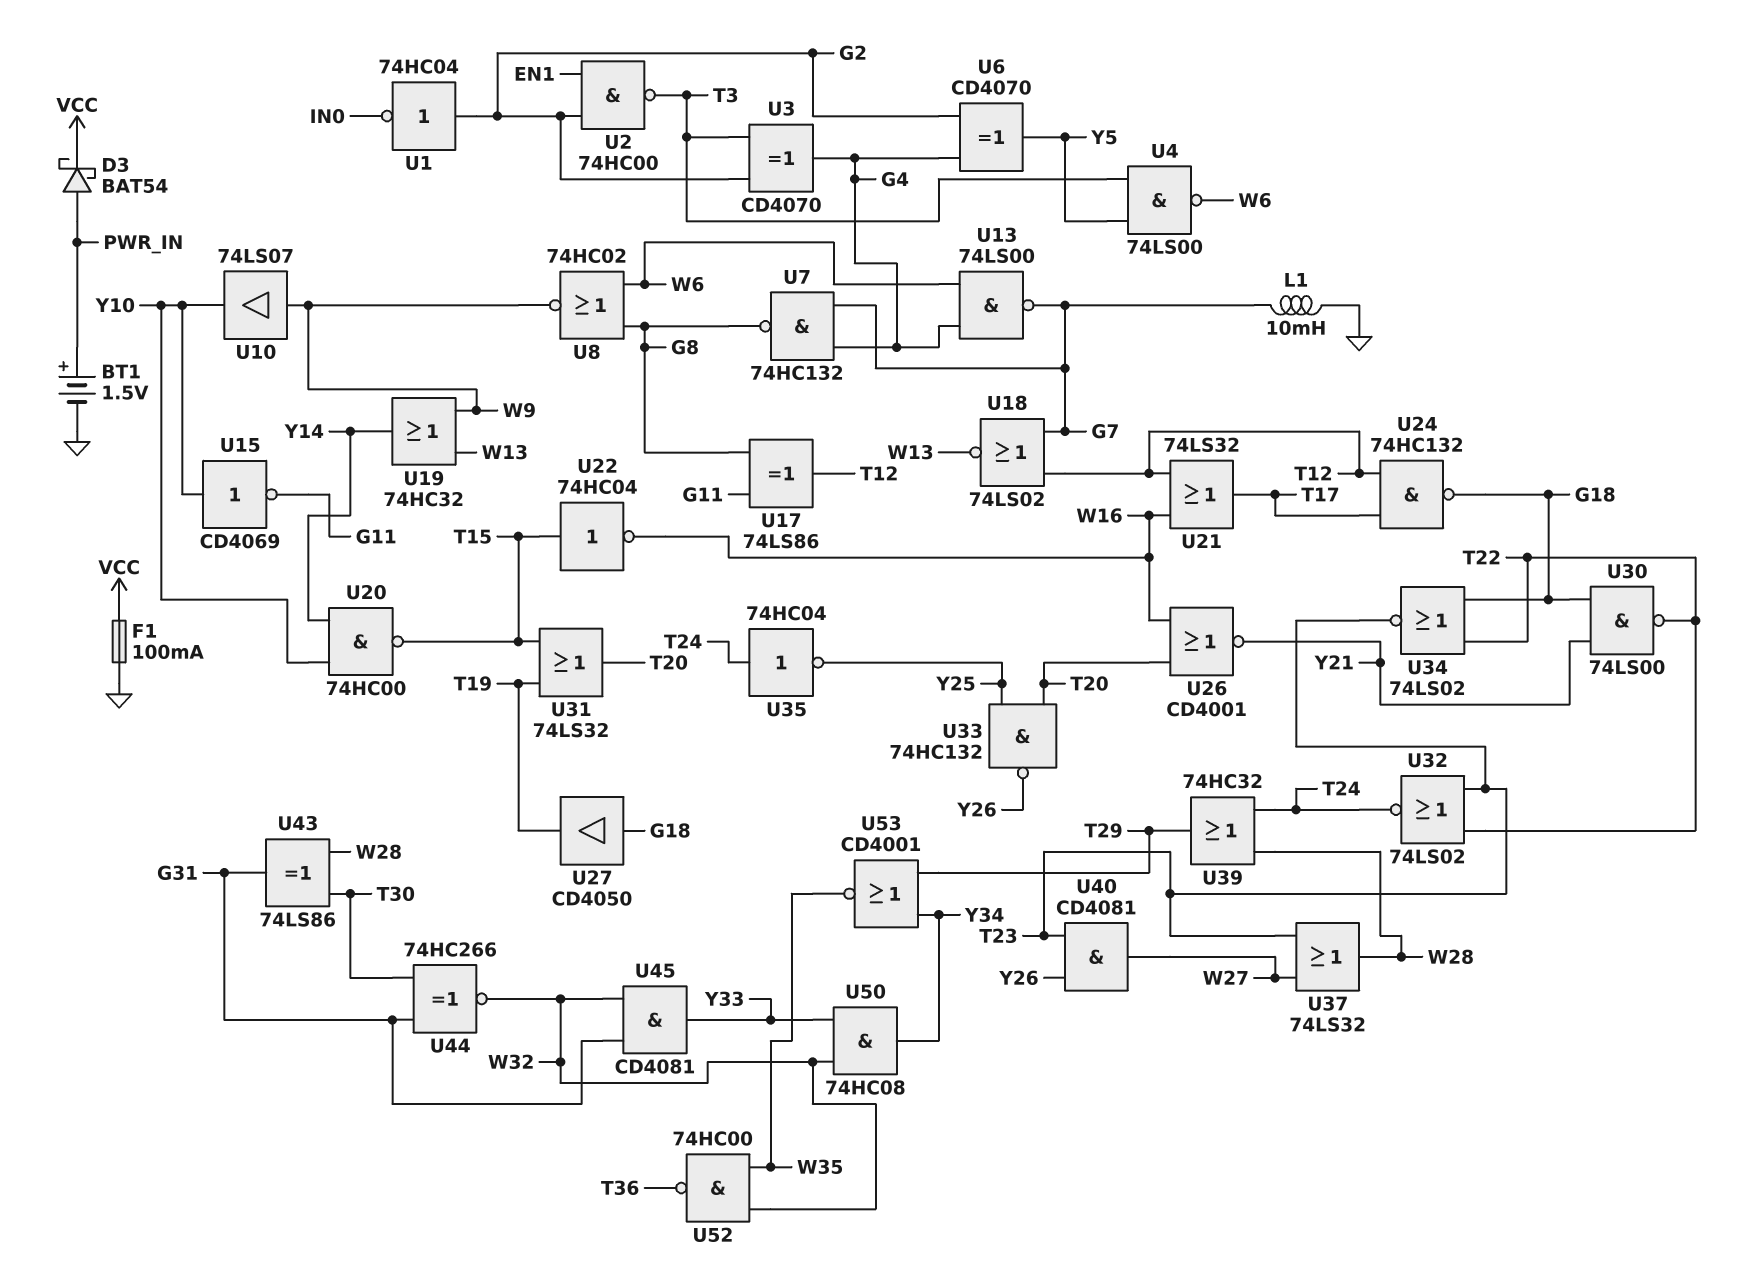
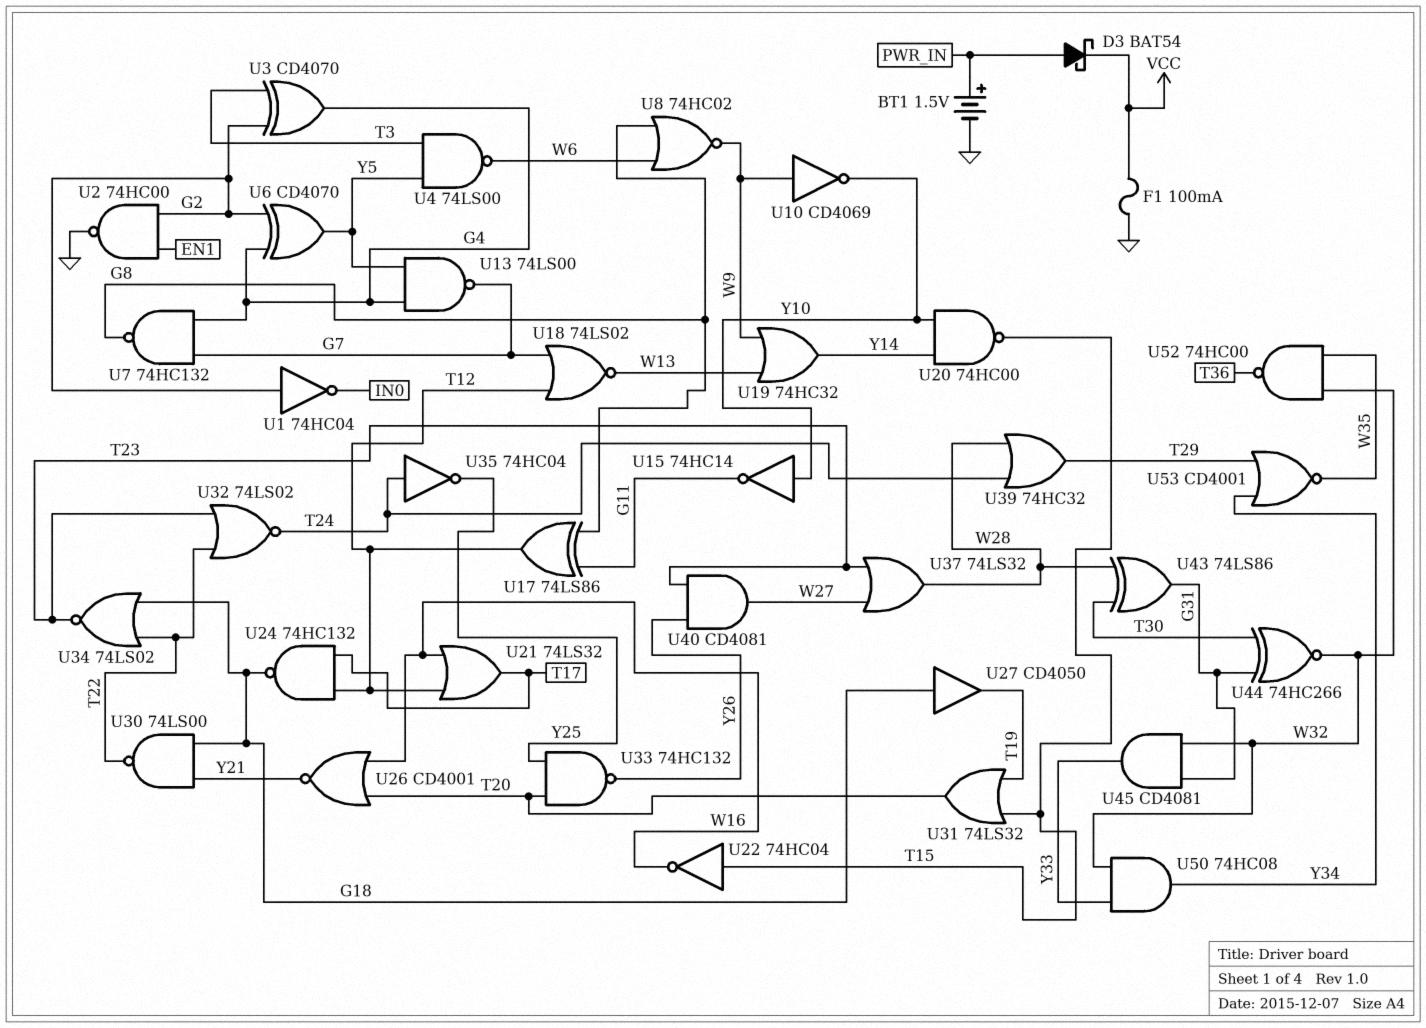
L1: 10mH (G7, GND) -> none
U2: NAND 74HC00 (in EN1, in G2, out T3) -> NAND 74HC00 (in EN1, in G2, out GND)
U10: buffer 74LS07 (in W9, out Y10) -> NOT CD4069 (in W9, out Y10)
U13: NAND 74LS00 (in G4, in W6, out G7) -> NAND 74LS00 (in G4, in Y5, out G7)
U15: NOT CD4069 (in Y10, out G11) -> NOT 74HC14 (in Y10, out G11)

